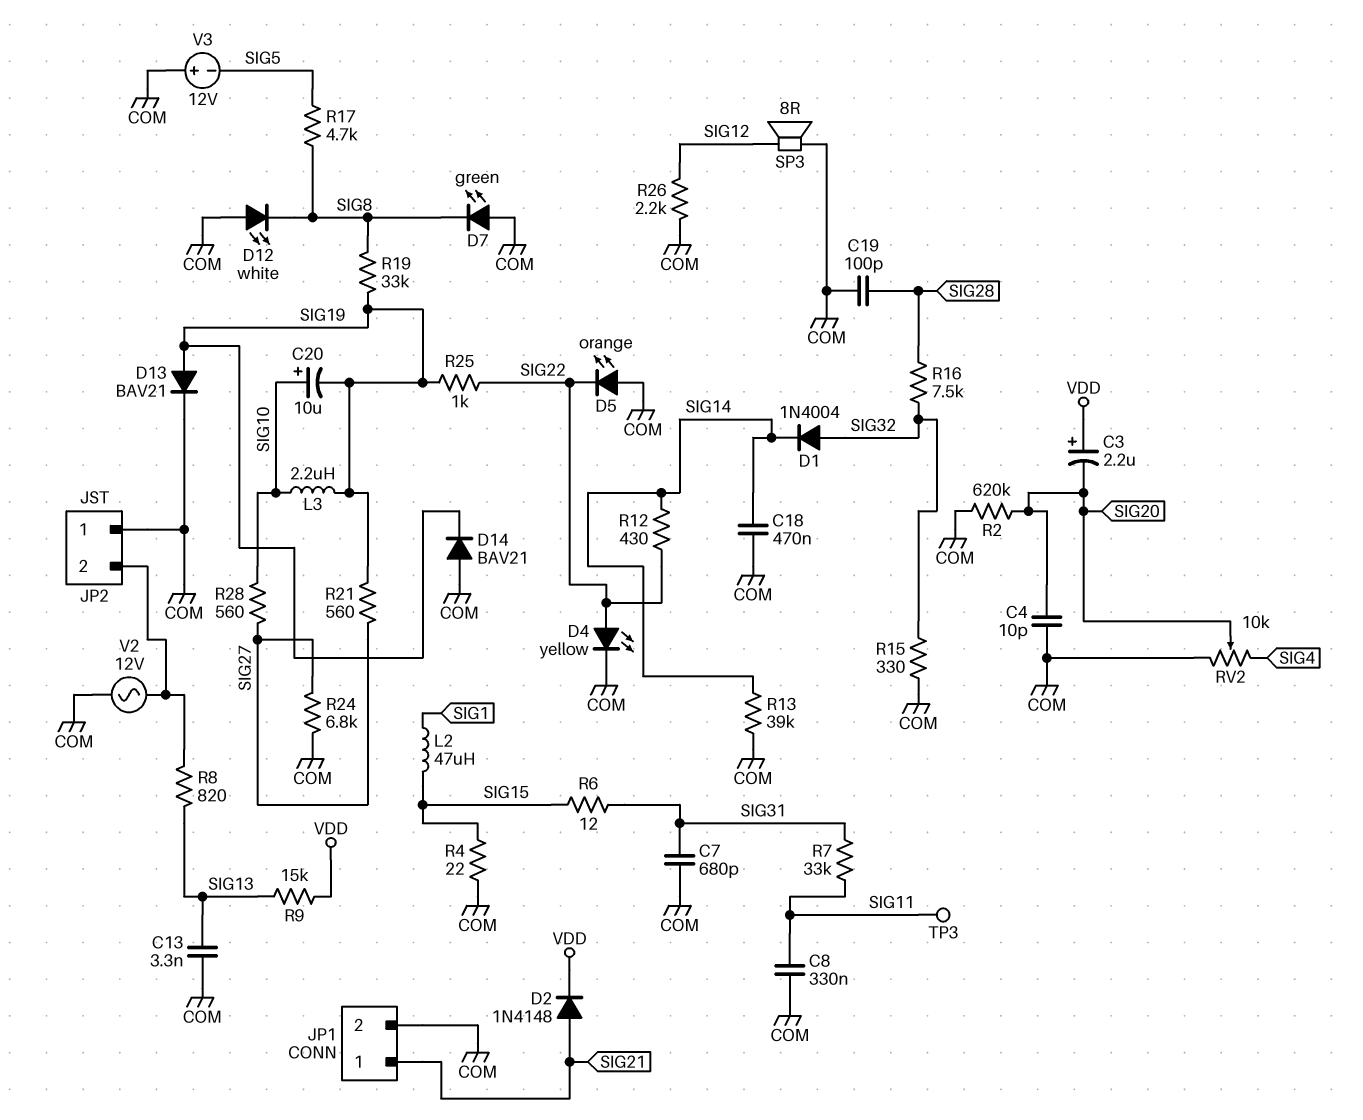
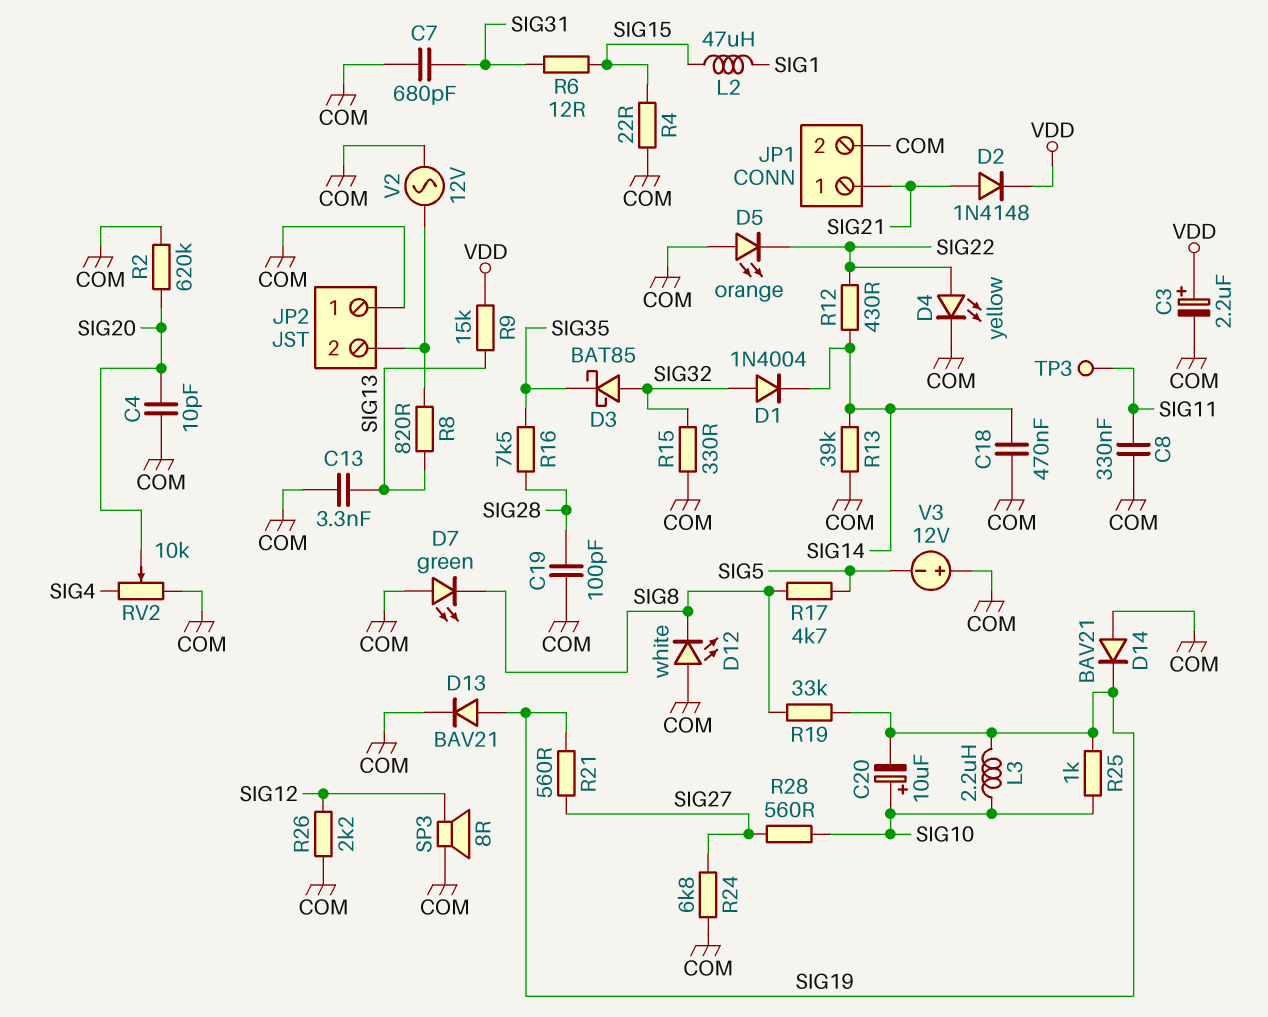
C3: 2.2uF (plus VDD, minus SIG20) -> 2.2uF (plus VDD, minus COM)
D3: none -> schottky BAT85 (A SIG32, K SIG35)
R7: 33k (SIG11, SIG31) -> none
R16: 7.5k (SIG28, SIG32) -> 7.5k (SIG28, SIG35)
R25: 1k (SIG19, SIG22) -> 1k (SIG10, SIG19)

